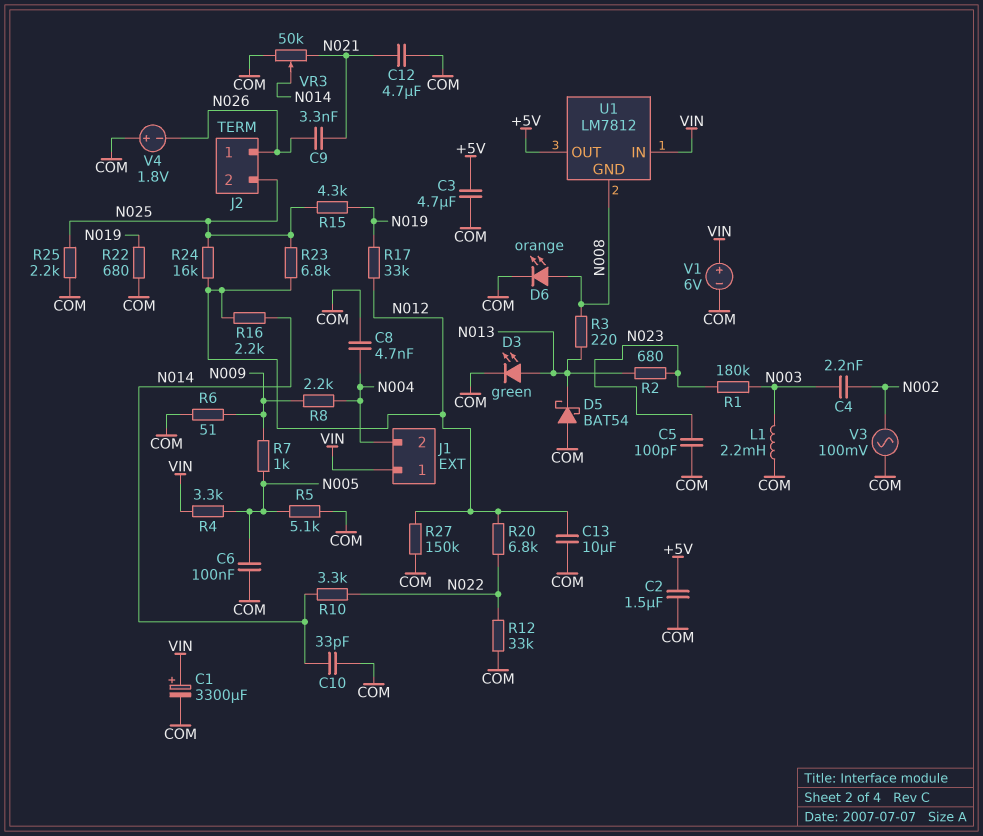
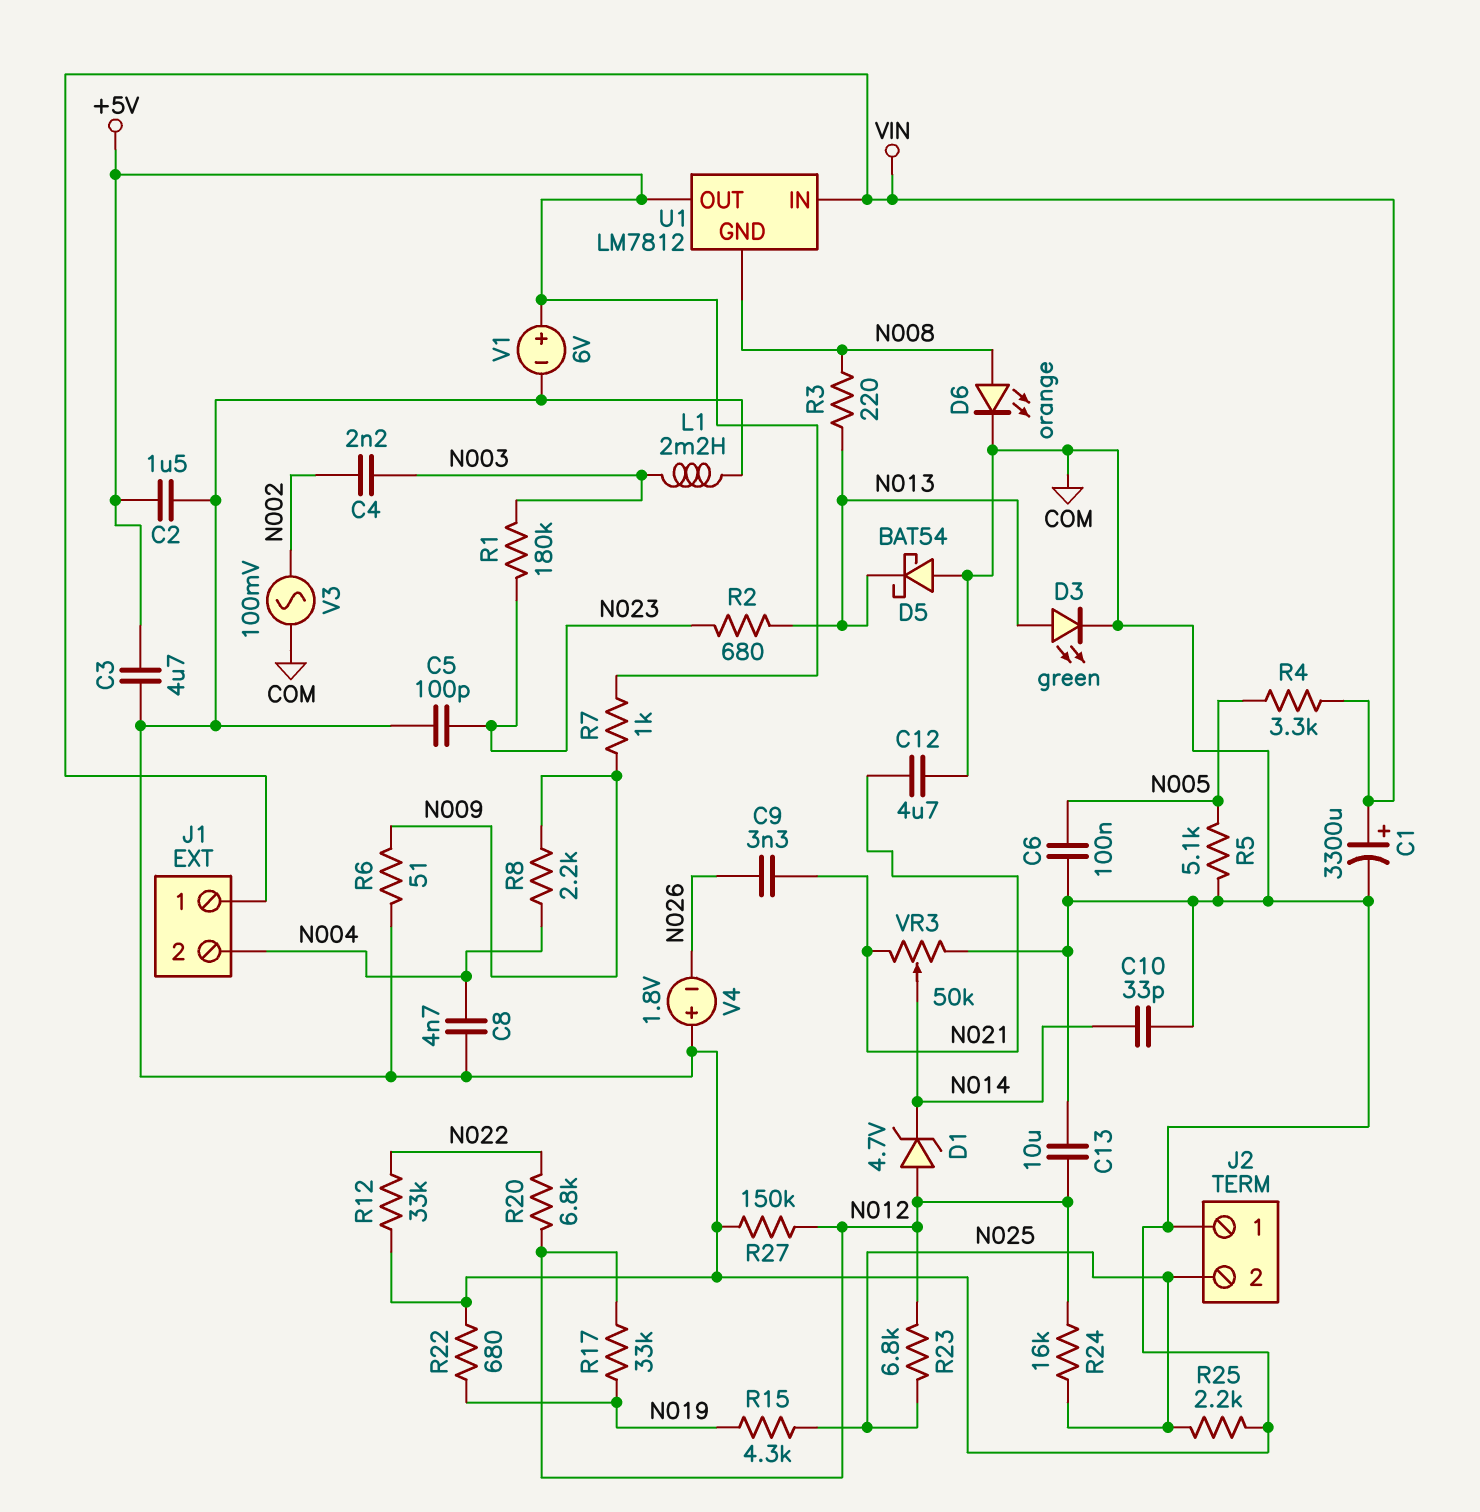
D1: none -> zener 4.7V (A N012, K N014)
J2 pin 1: N026 -> COM
R7: 1k (N005, N009) -> 1k (+5V, N009)
R10: 3.3k (N014, N022) -> none
R16: 2.2k (N012, N014) -> none
V1: 6V (plus VIN, minus COM) -> 6V (plus +5V, minus COM)

